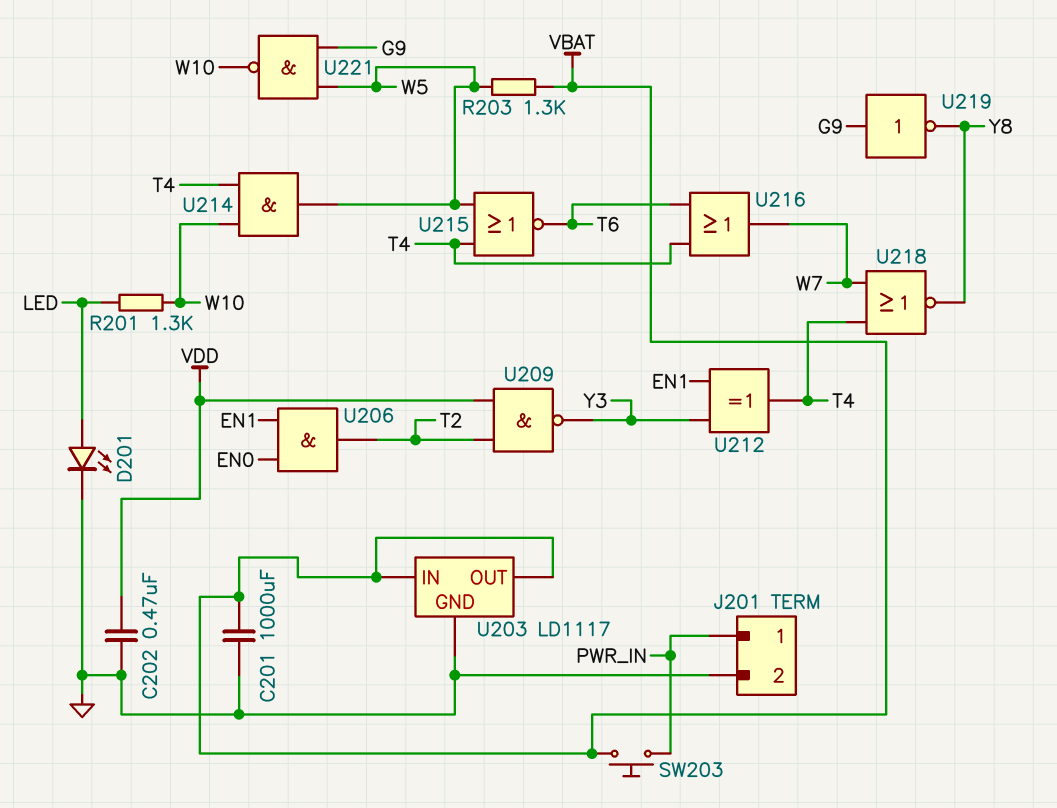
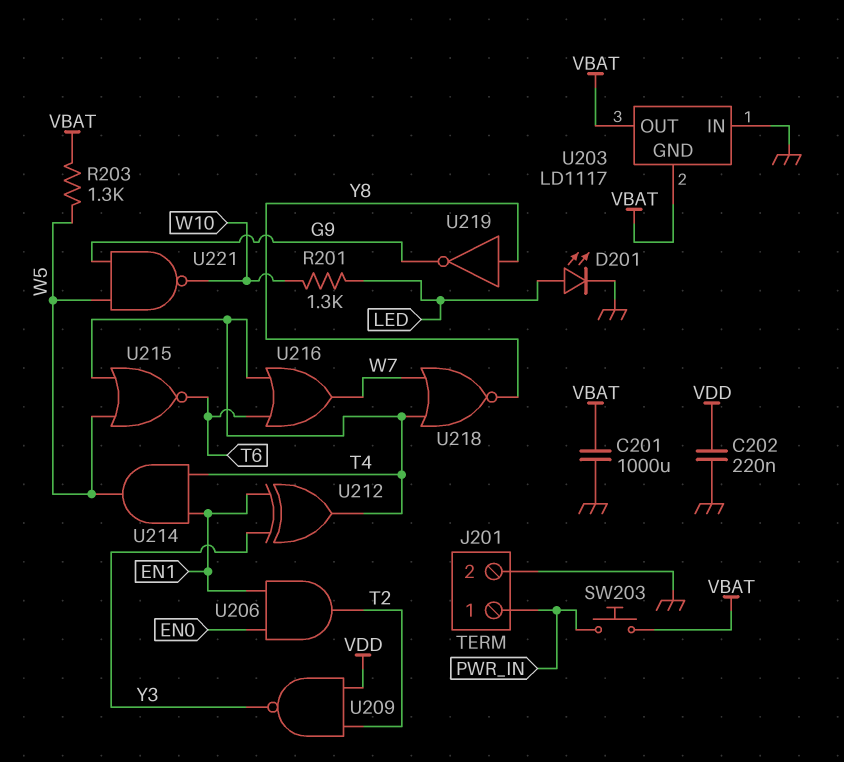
C202: 470nF (GND, VDD) -> 220nF (GND, VDD)
U203 pin GND: GND -> VBAT
U203 pin IN: VBAT -> GND
U214: AND (in T4, in W10, out W5) -> AND (in EN1, in T4, out W5)
U219: NOT (in G9, out Y8) -> NOT (in Y8, out G9)

